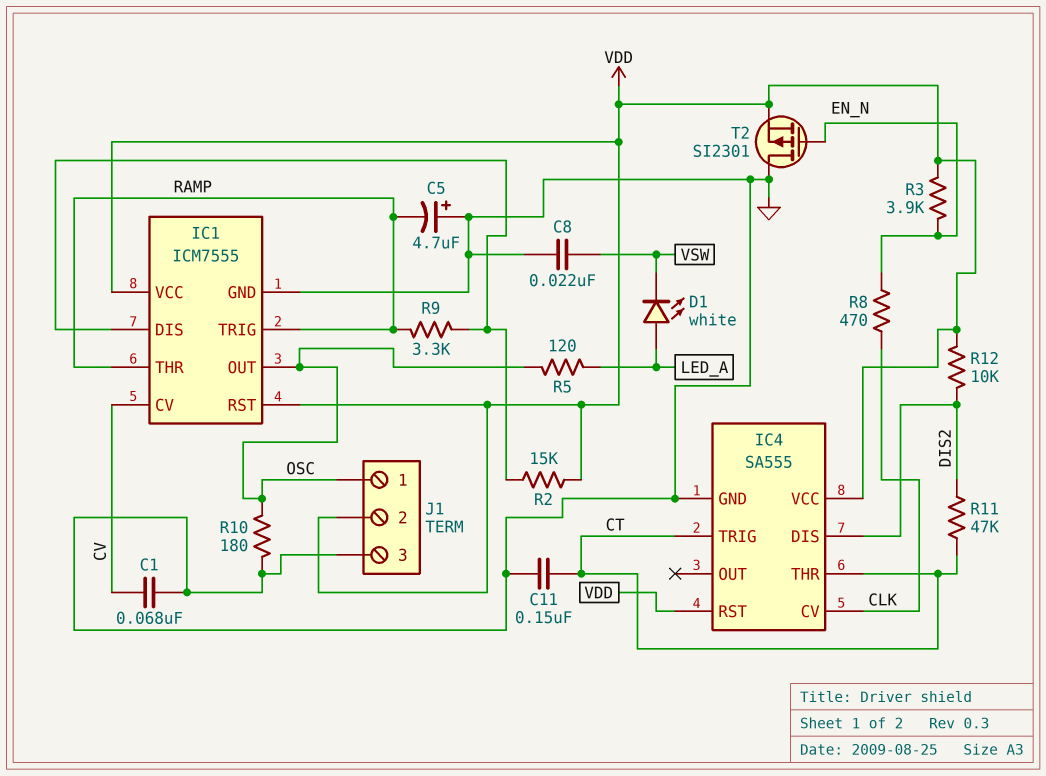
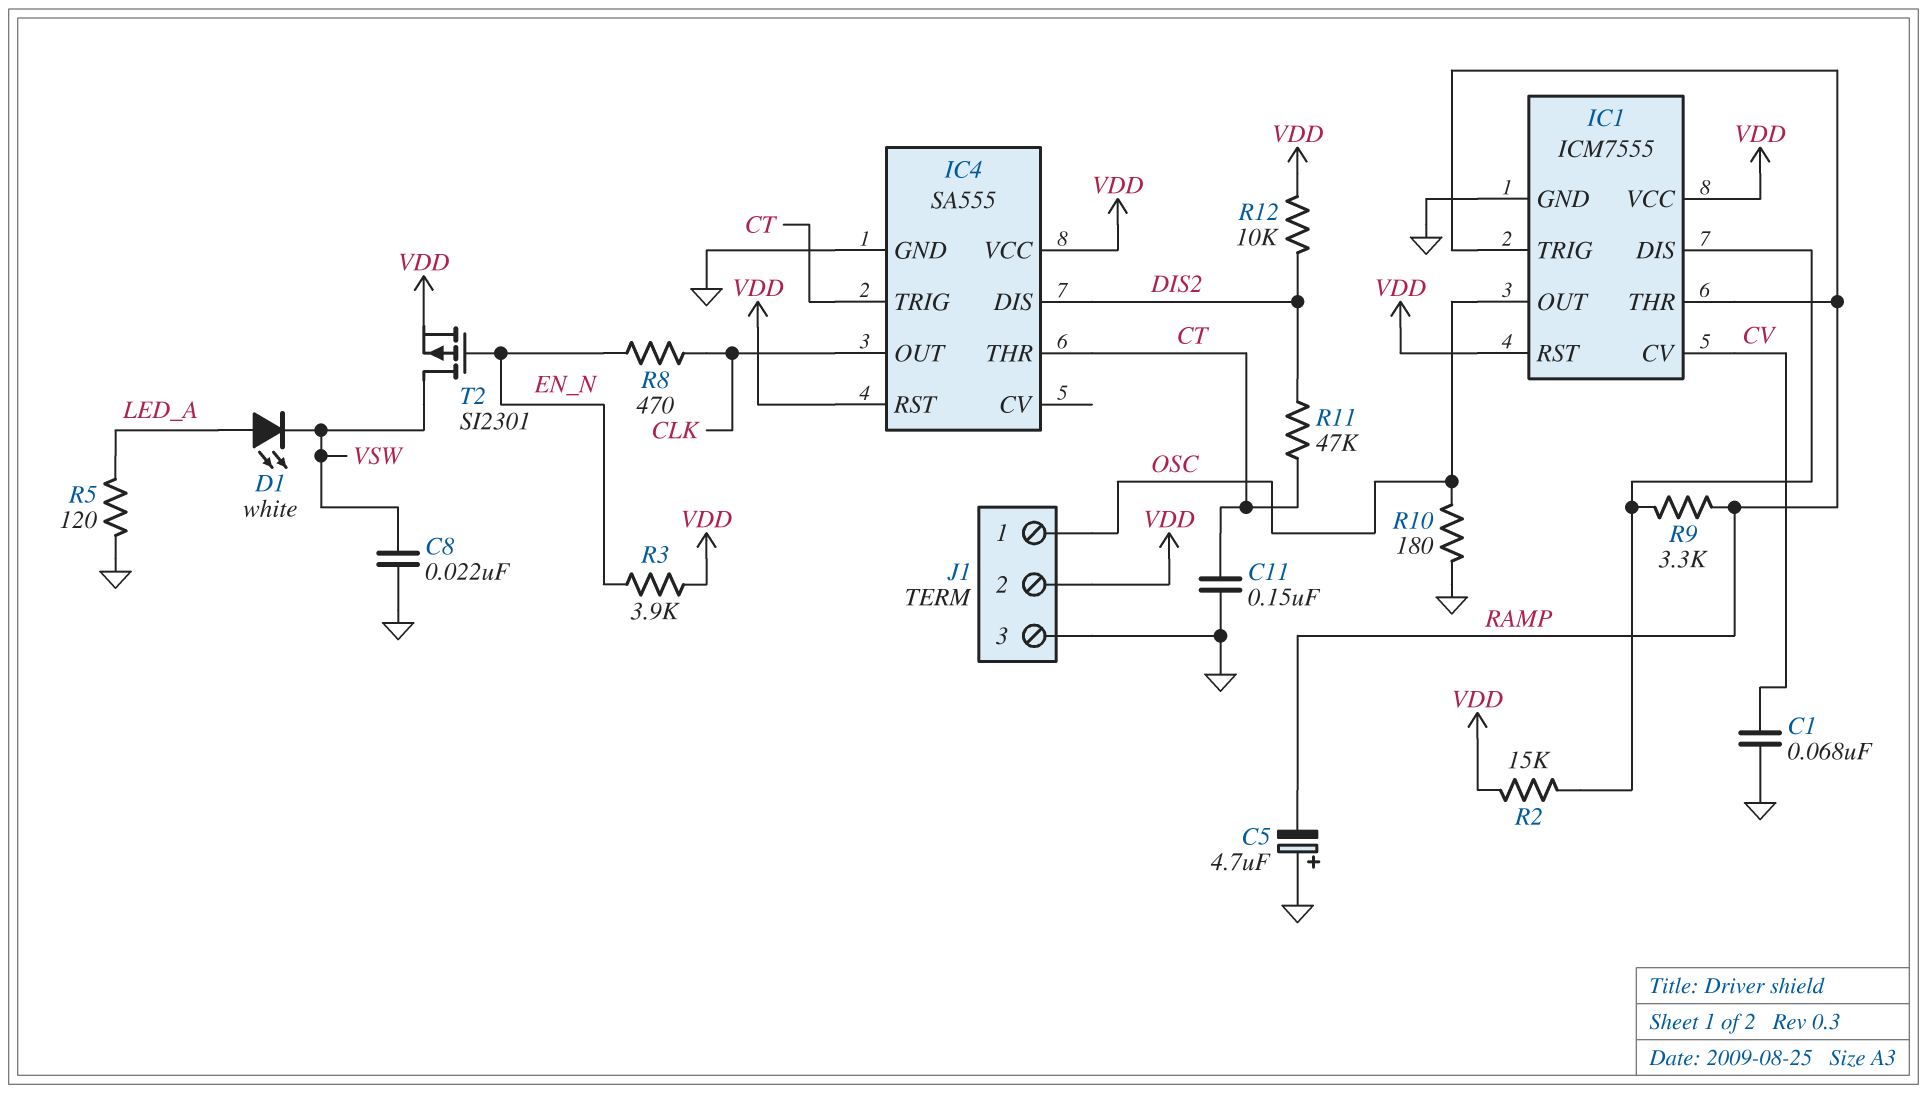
IC4 pin CV: CLK -> none
IC4 pin OUT: none -> CLK
R5: 120 (LED_A, OSC) -> 120 (GND, LED_A)
T2: PMOS SI2301 (G EN_N, D GND, S VDD) -> PMOS SI2301 (G EN_N, D VSW, S VDD)

